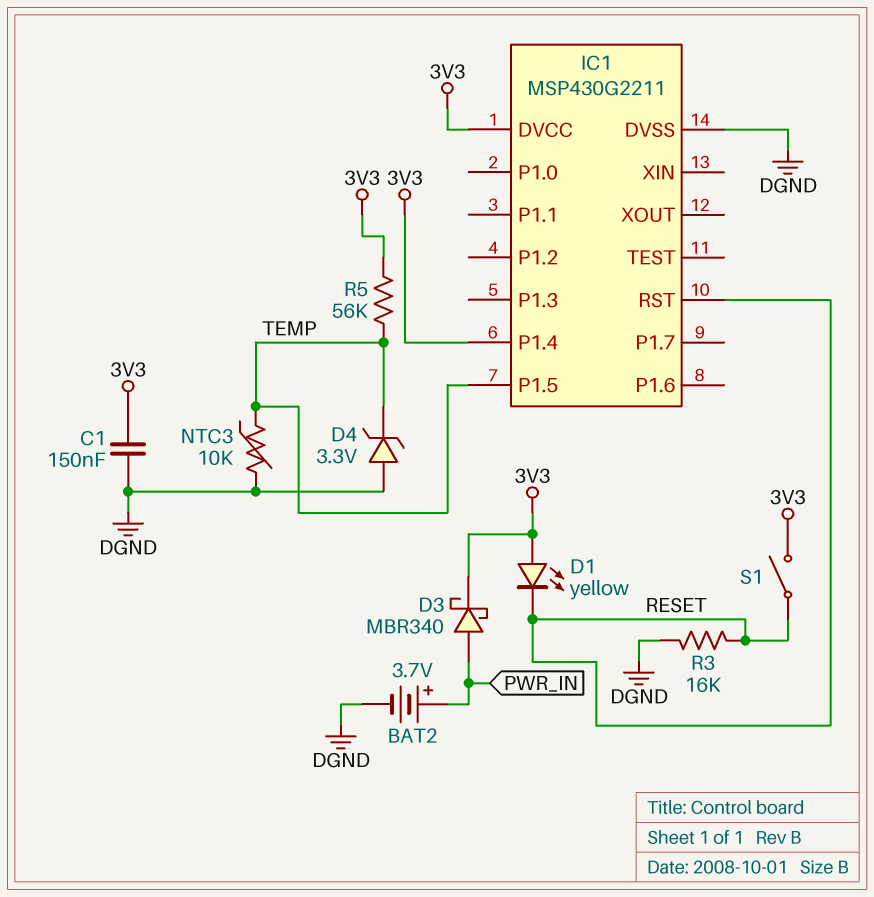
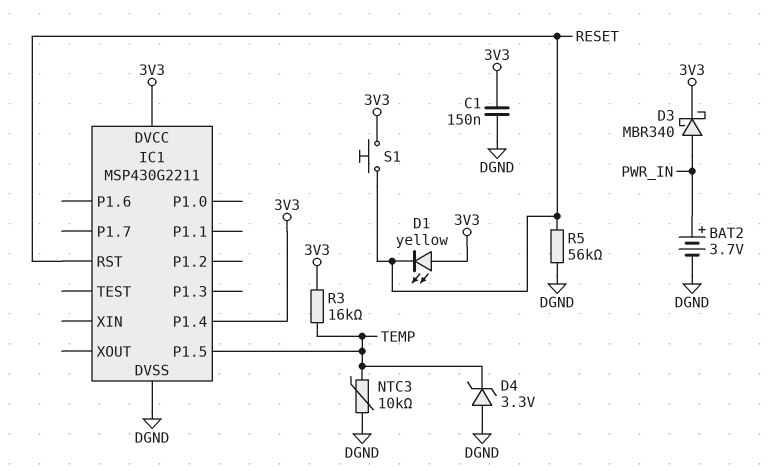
R3: 16k (DGND, RESET) -> 16k (3V3, TEMP)
R5: 56k (3V3, TEMP) -> 56k (DGND, RESET)
S1: switch (3V3, RESET) -> button (3V3, RESET)

